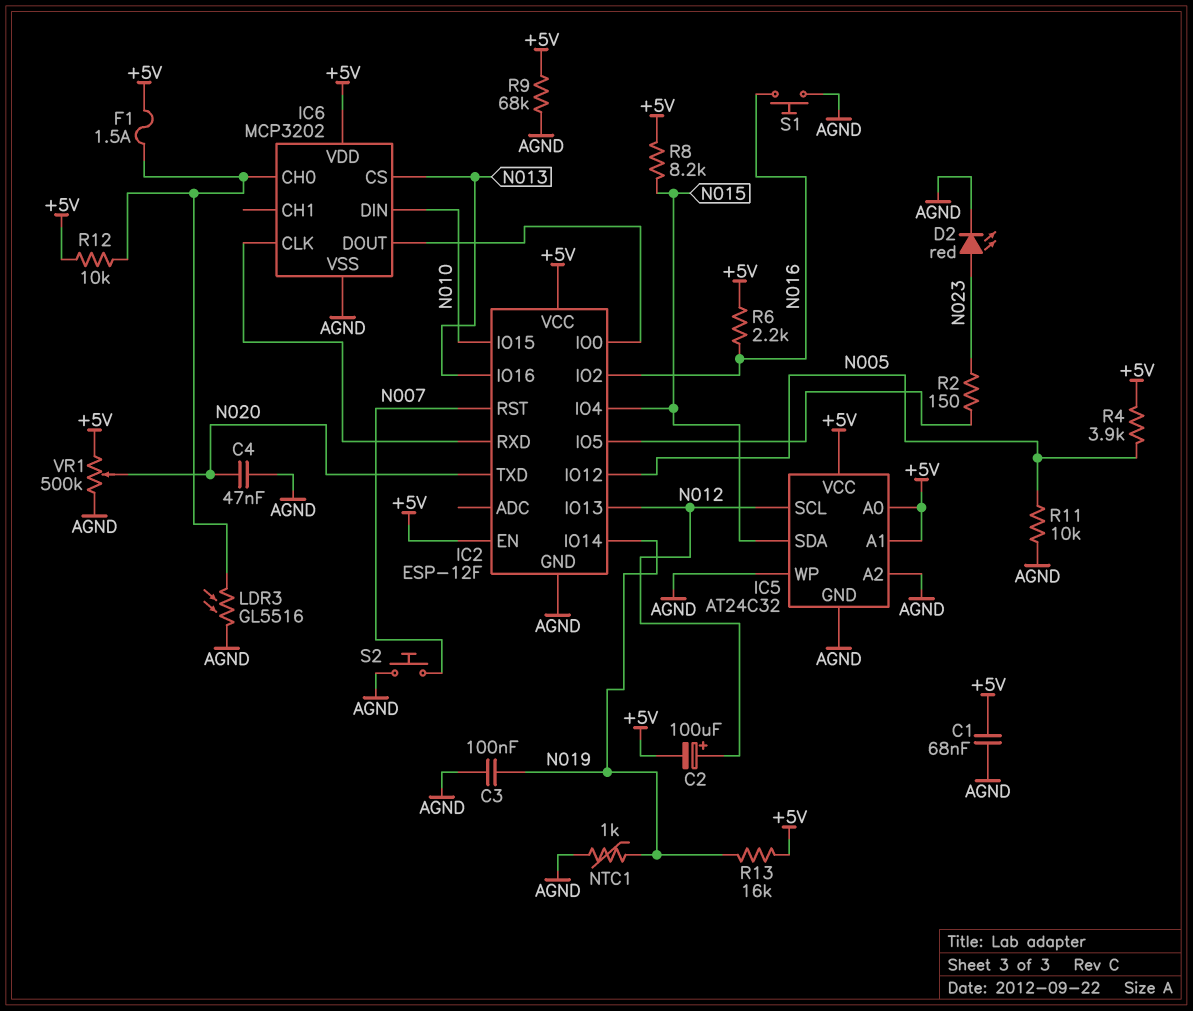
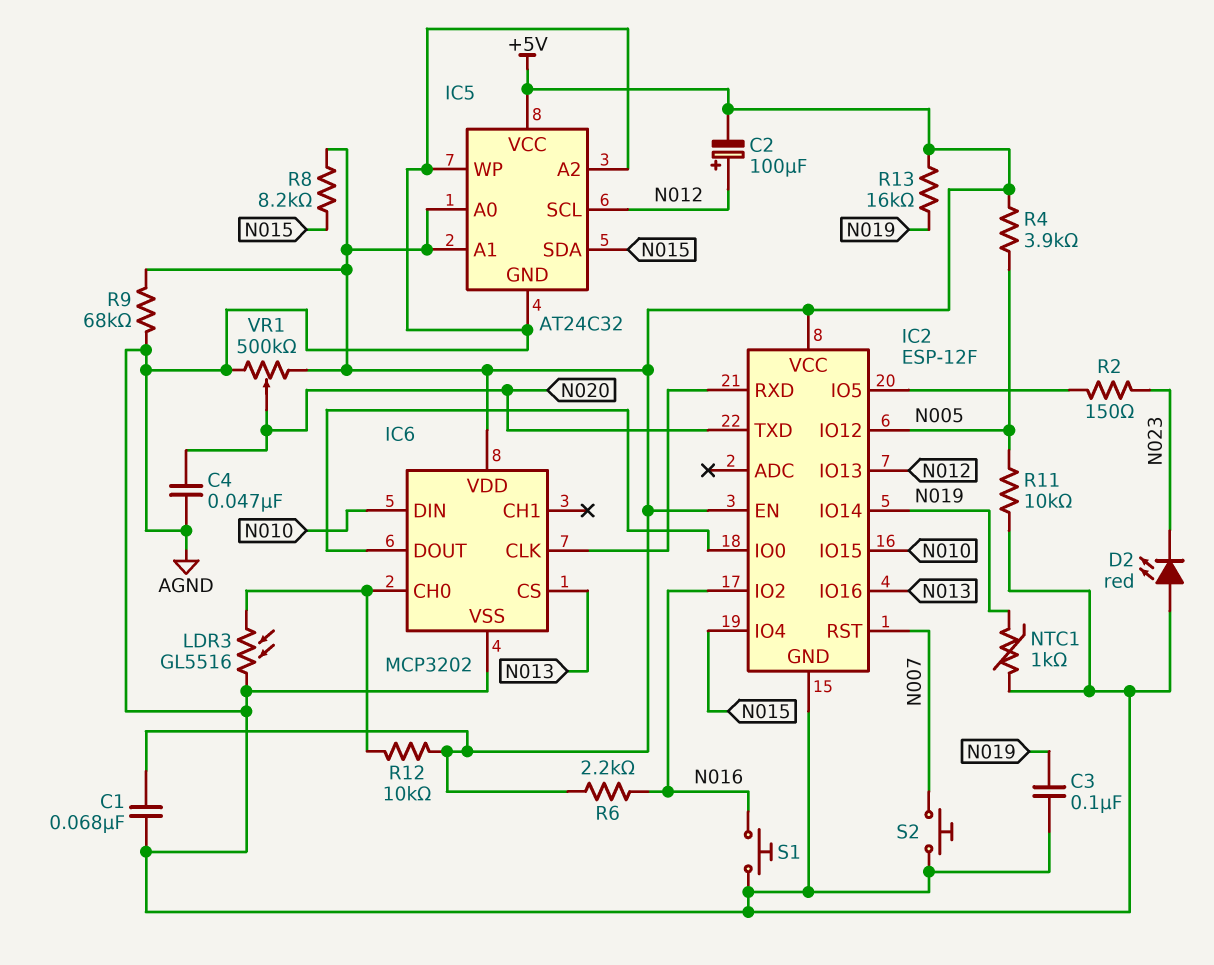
D2: LED red (A N023, K AGND) -> LED red (A AGND, K N023)
F1: 1.5A (+5V, IC6/CH0) -> none

